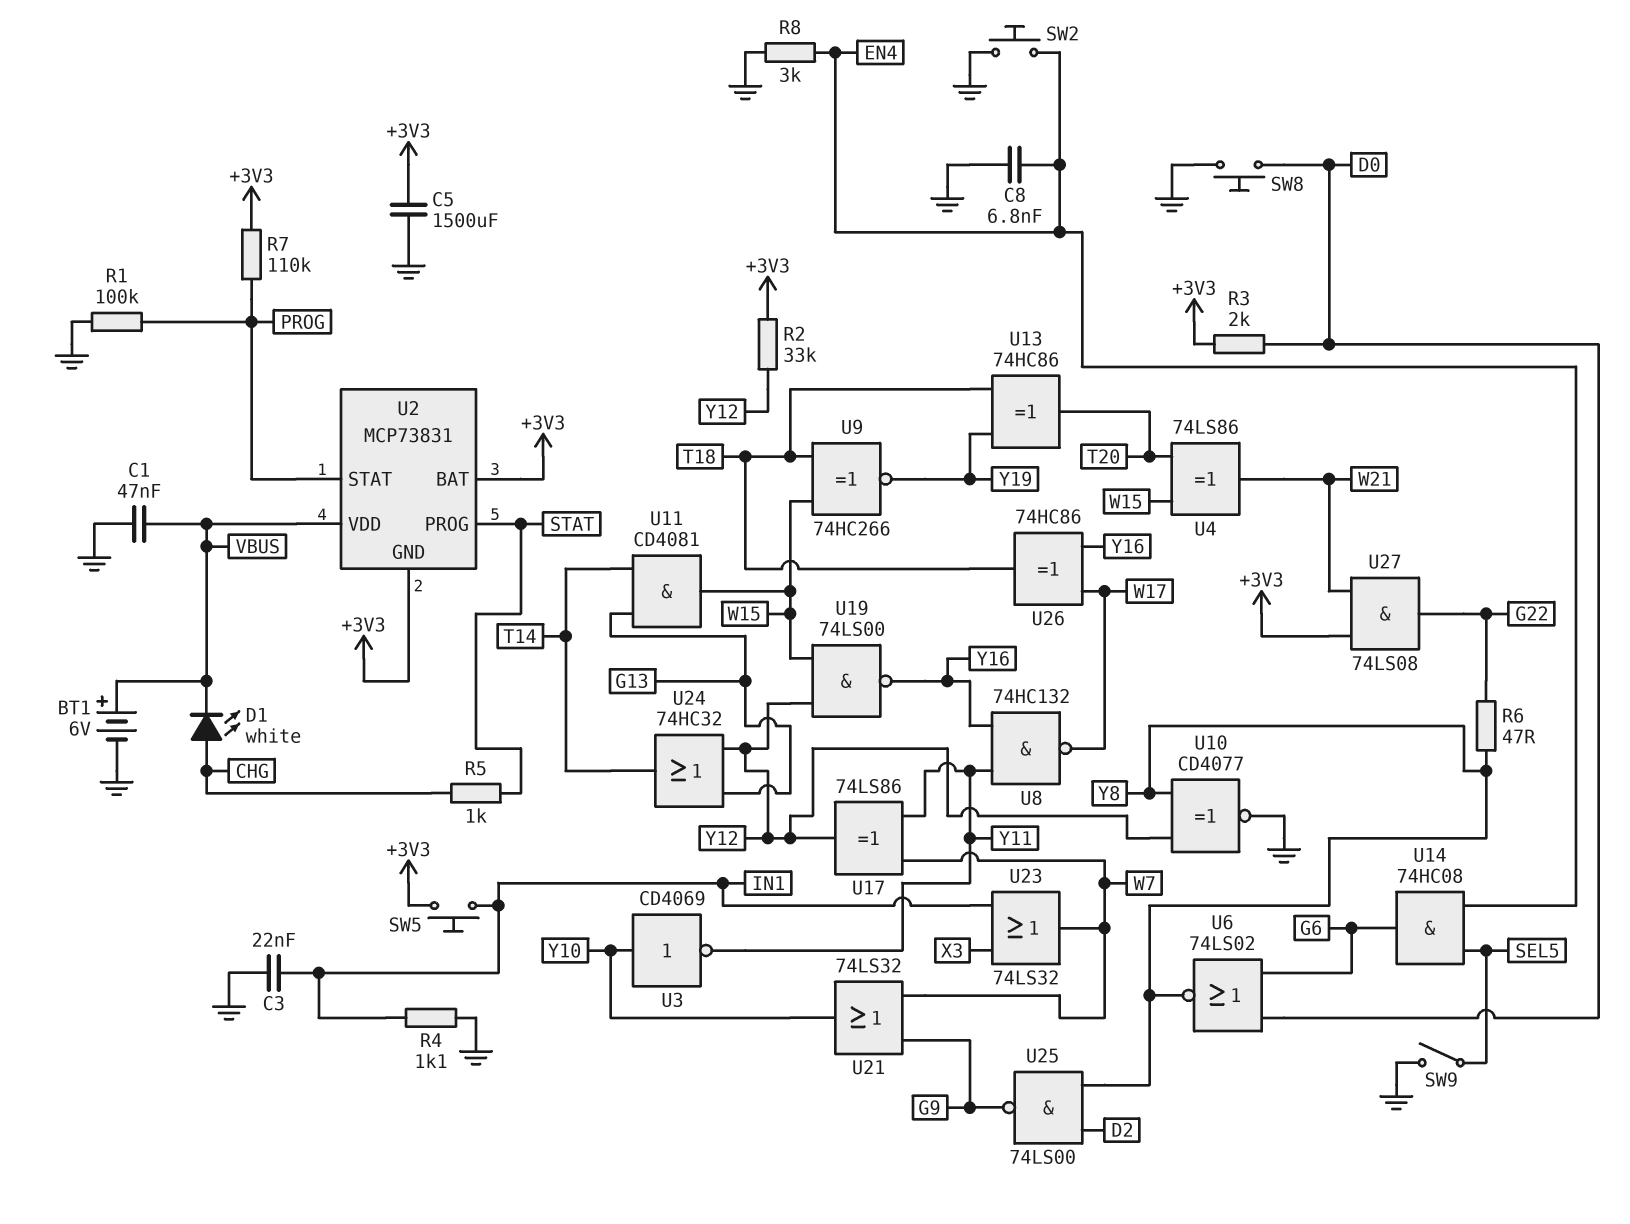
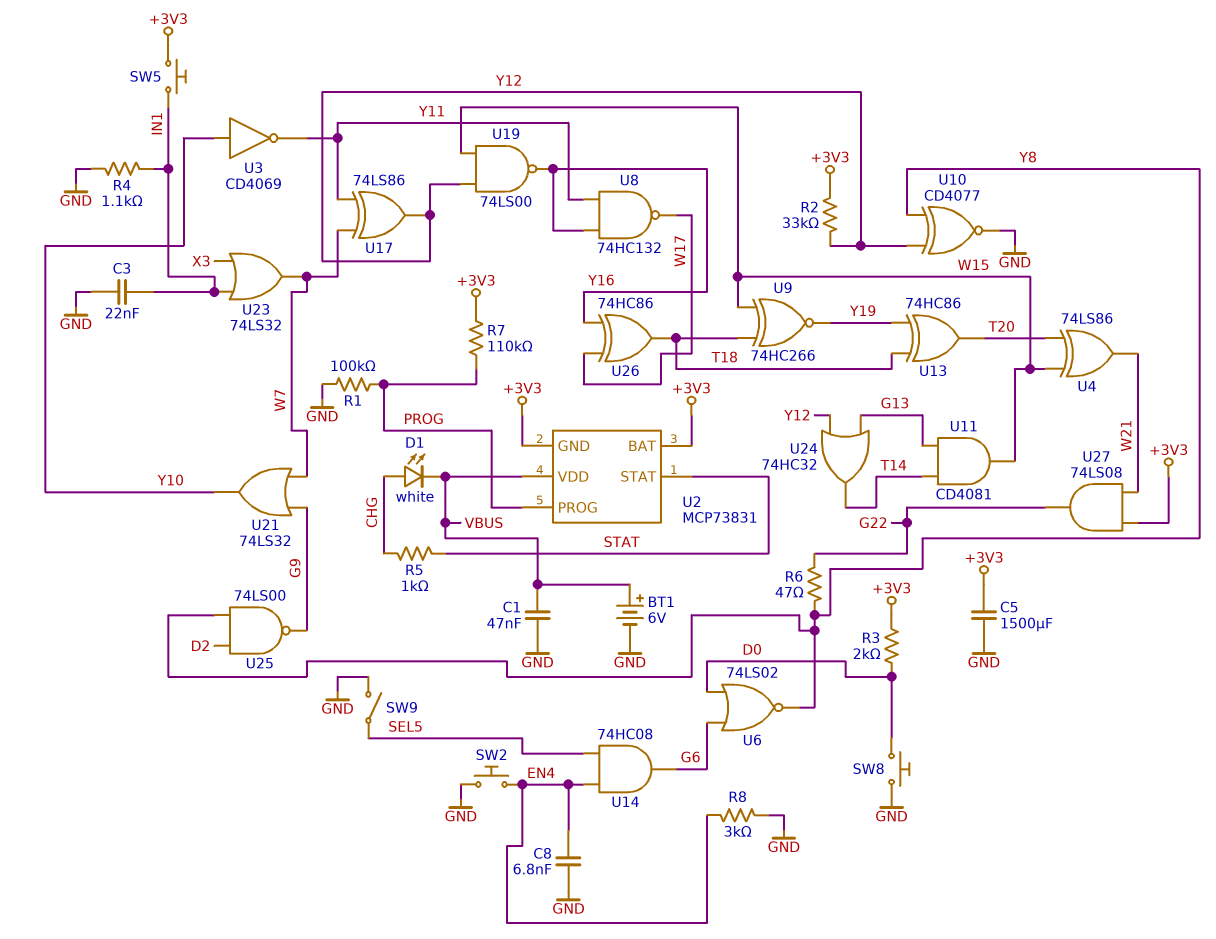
U2 pin PROG: STAT -> PROG
U2 pin STAT: PROG -> STAT

